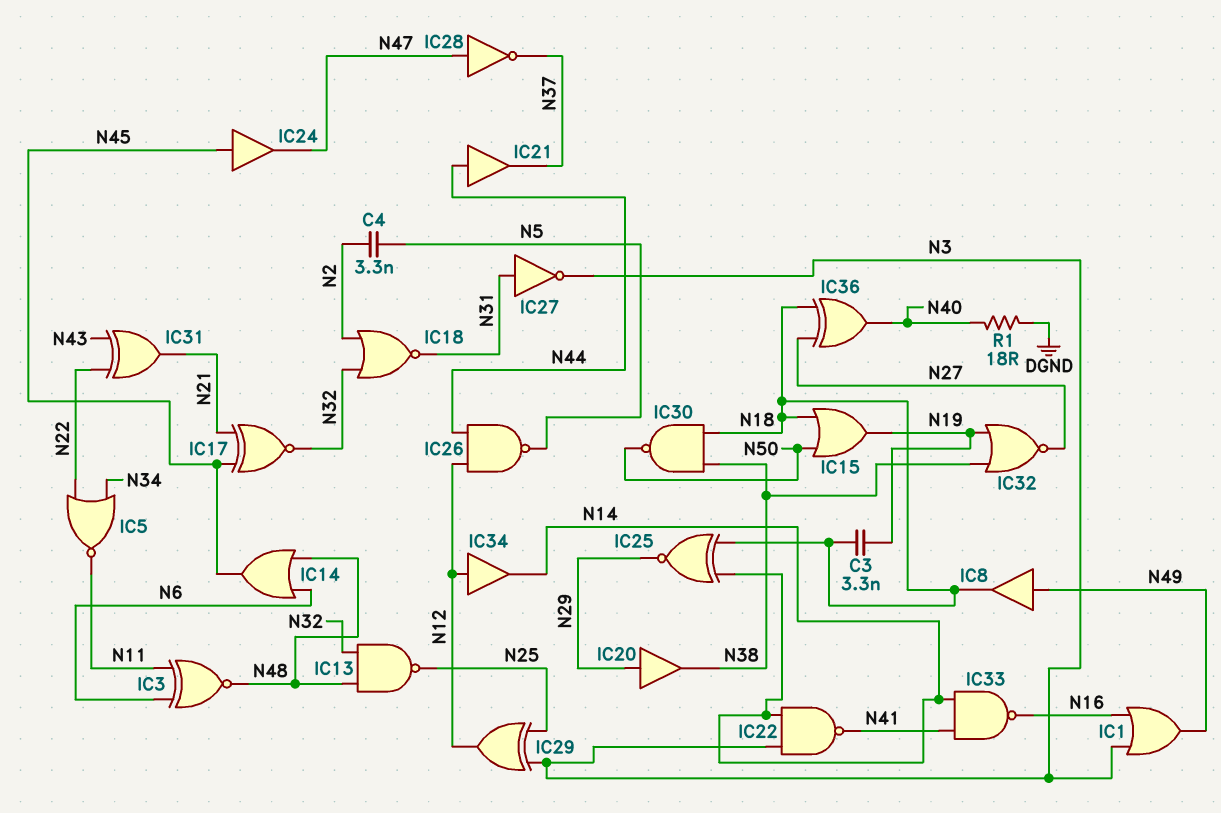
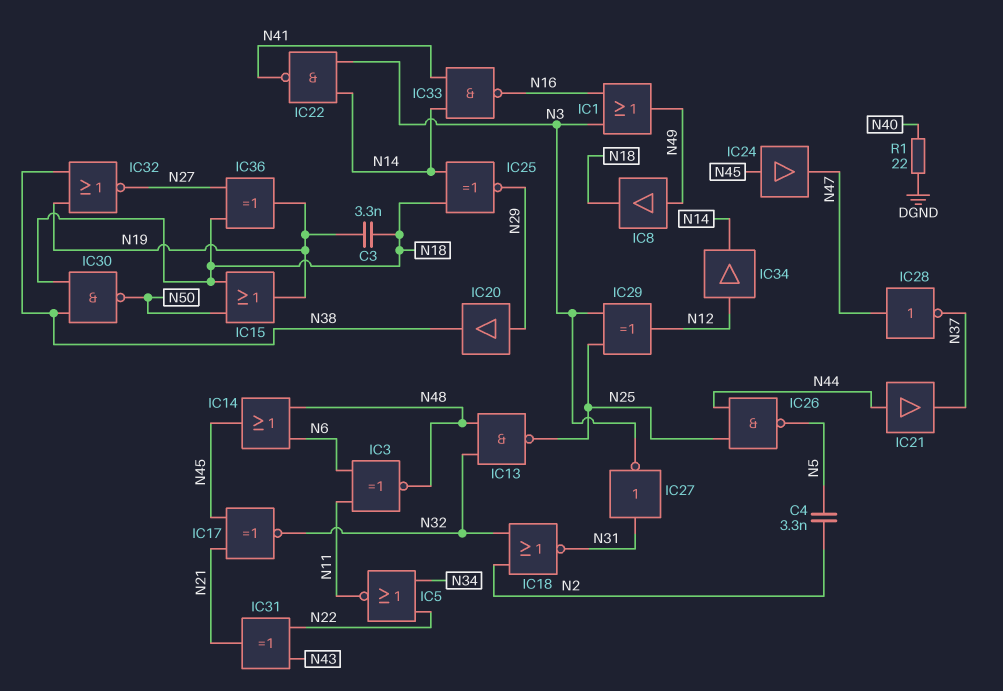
IC26: NAND (in N12, in N44, out N5) -> NAND (in N25, in N44, out N5)
IC36: XOR (in N18, in N27, out N40) -> XOR (in N18, in N27, out N19)
R1: 18 (DGND, N40) -> 22 (DGND, N40)

